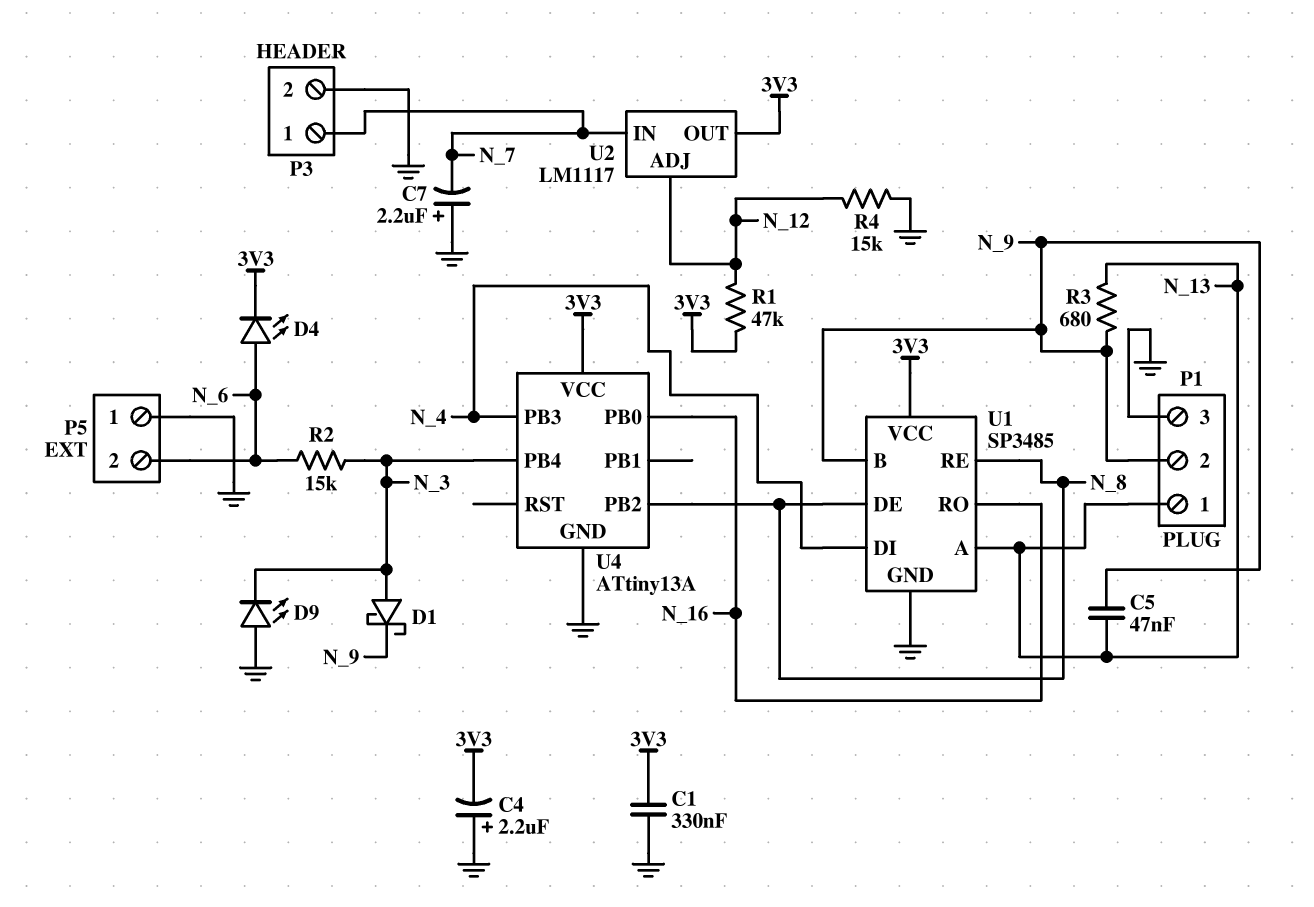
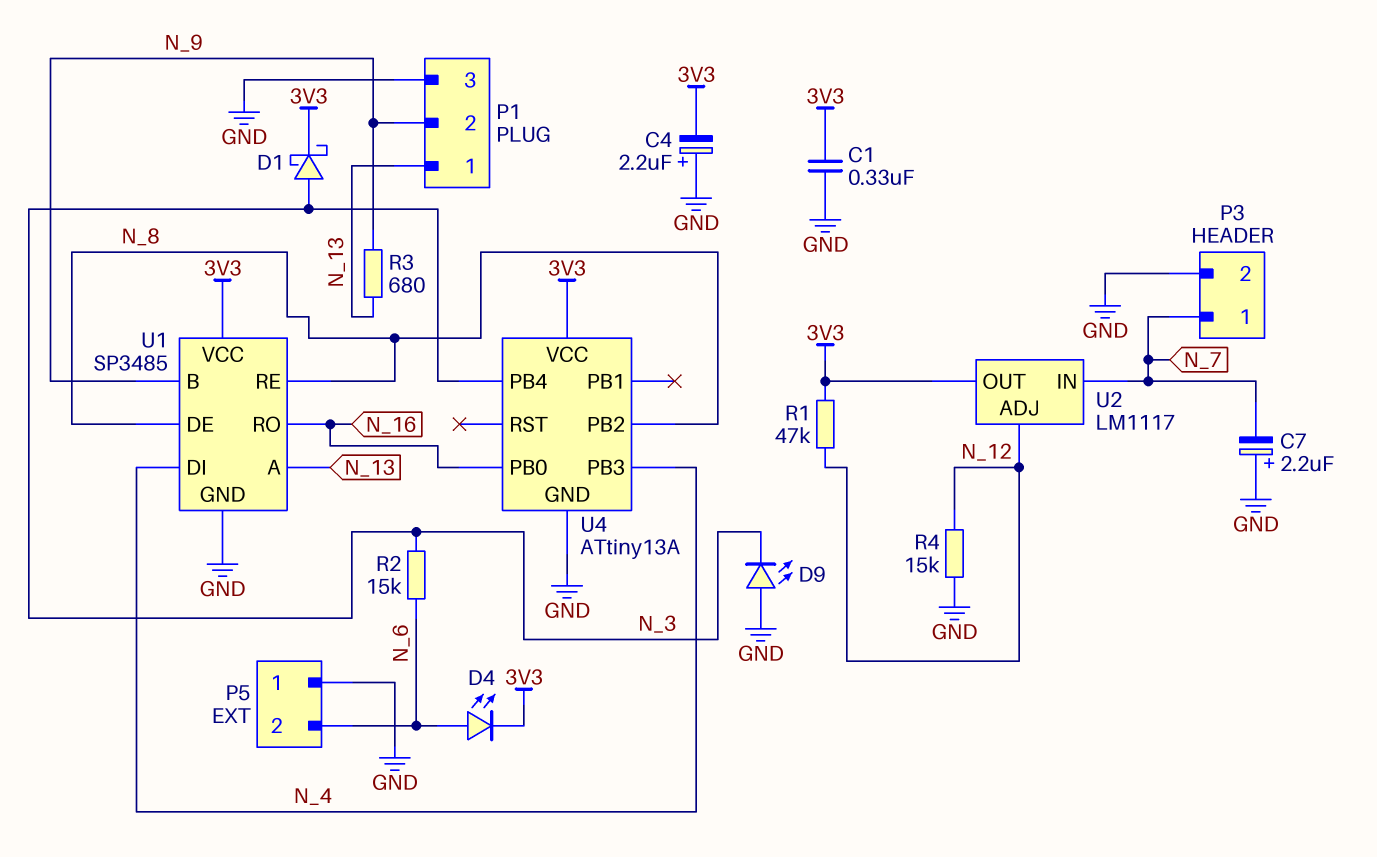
C5: 47nF (N_9, N_13) -> none
D1: schottky (A N_3, K N_9) -> schottky (A N_3, K 3V3)

